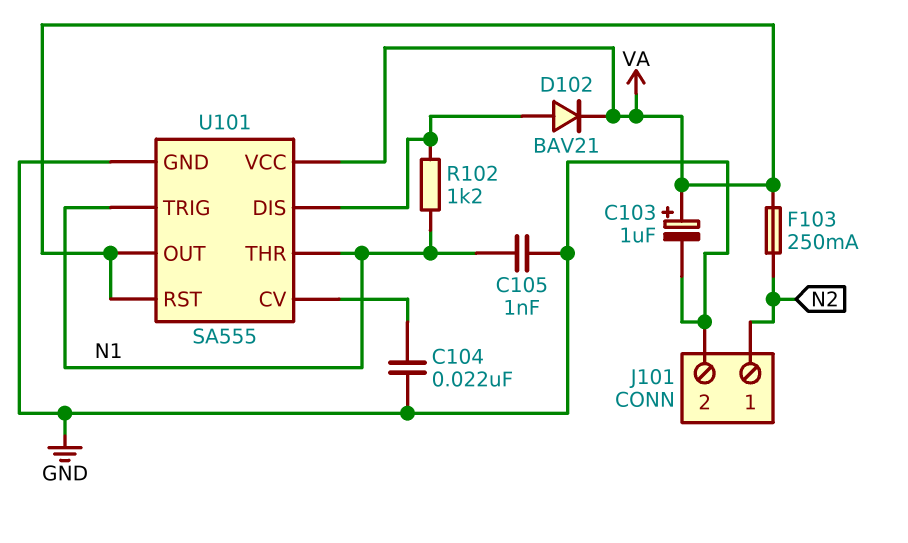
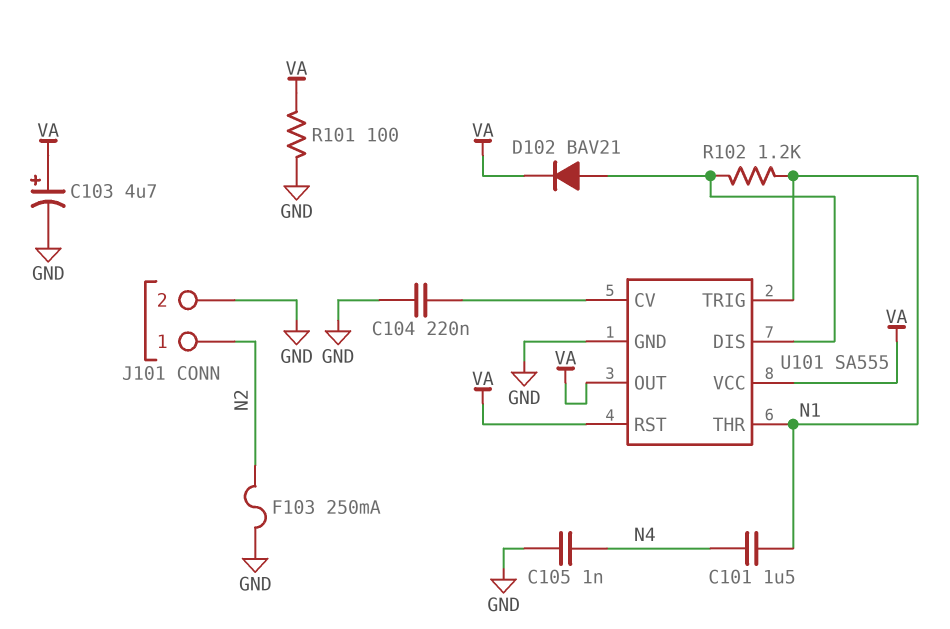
C101: none -> 1.5uF (N1, N4)
C103: 1uF (plus VA, minus GND) -> 4.7uF (plus VA, minus GND)
C104: 22nF (GND, U101/CV) -> 220nF (GND, U101/CV)
C105: 1nF (GND, N1) -> 1nF (GND, N4)
F103: 250mA (N2, VA) -> 250mA (GND, N2)
R101: none -> 100 (GND, VA)

